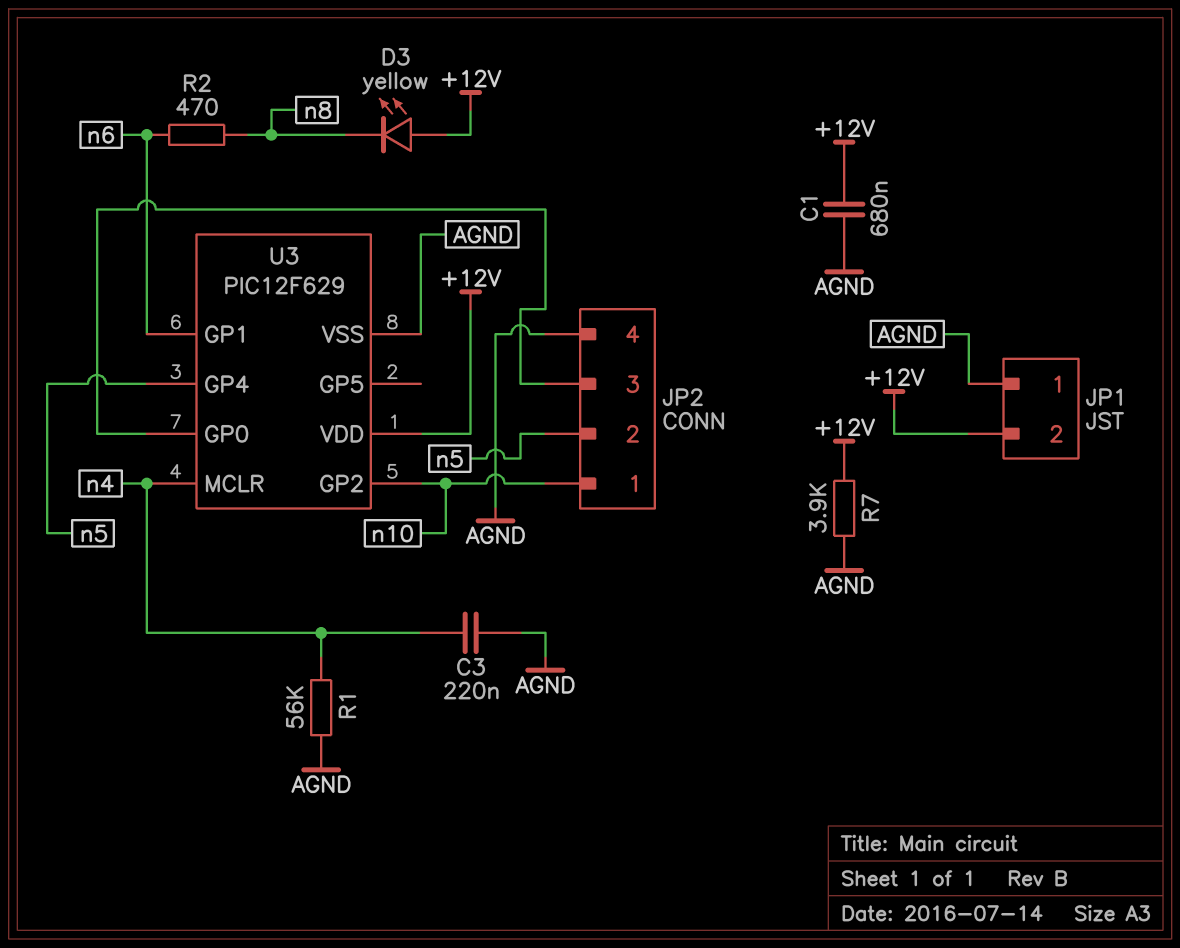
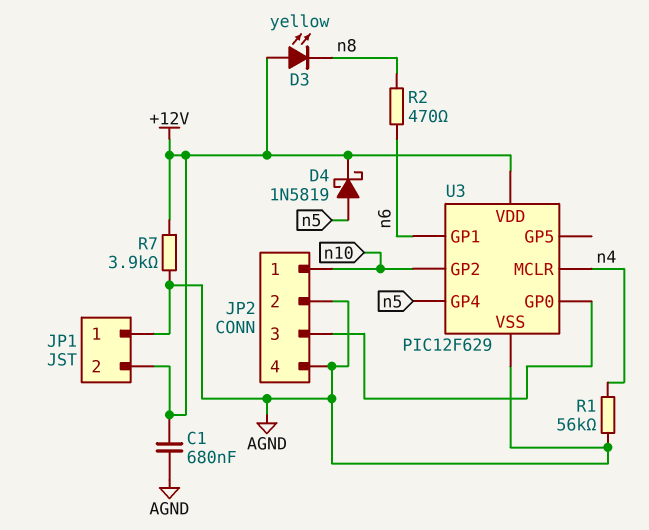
C3: 220nF (AGND, n4) -> none
D4: none -> schottky 1N5819 (A n5, K +12V)
JP2 pin 2: n5 -> AGND

